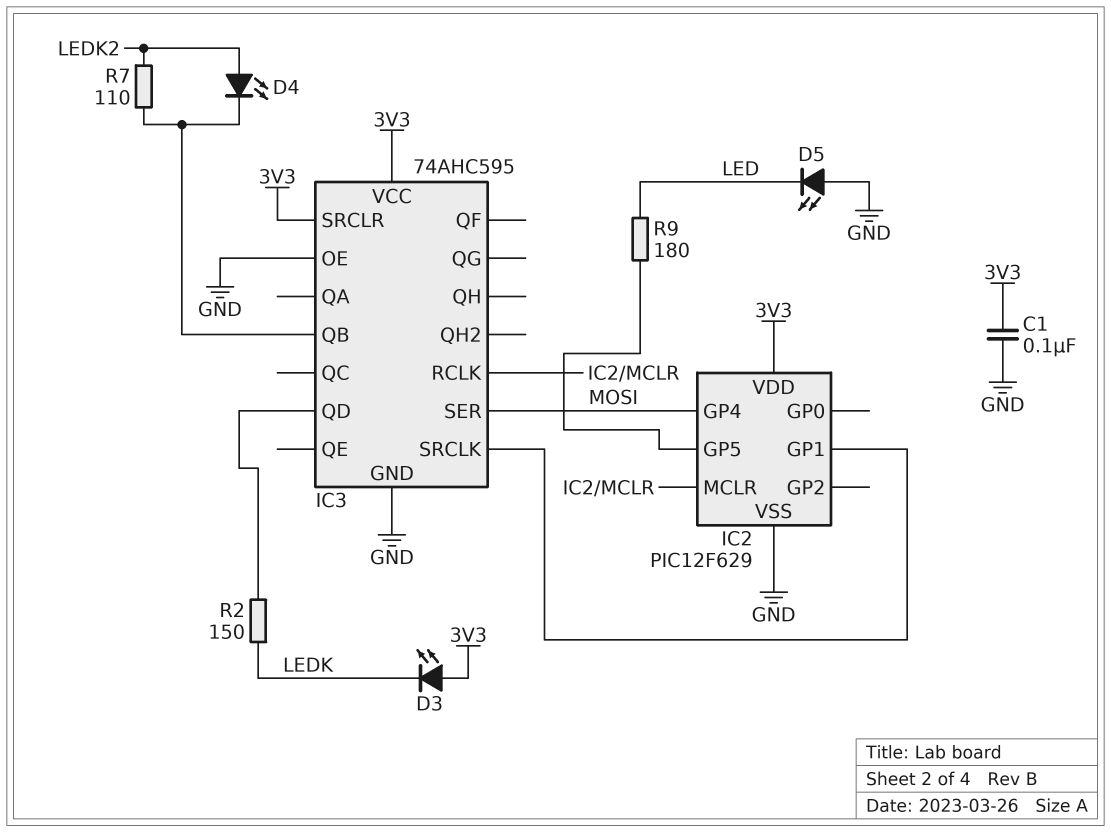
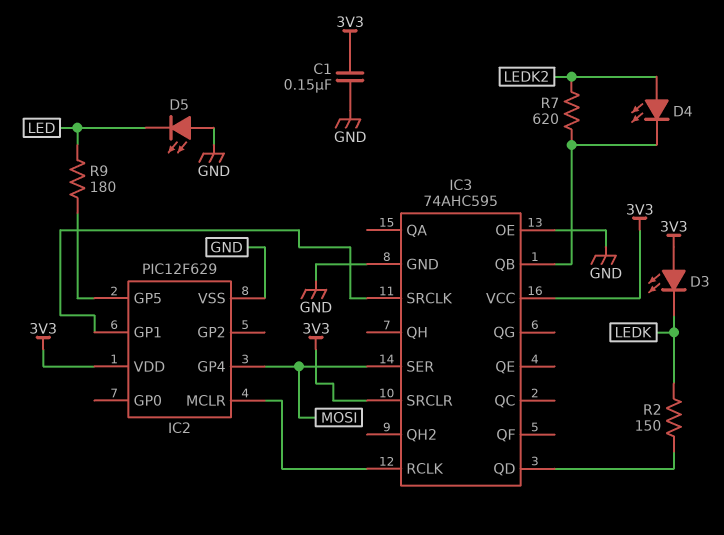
C1: 100nF (3V3, GND) -> 150nF (3V3, GND)
R7: 110 (IC3/QB, LEDK2) -> 620 (IC3/QB, LEDK2)

